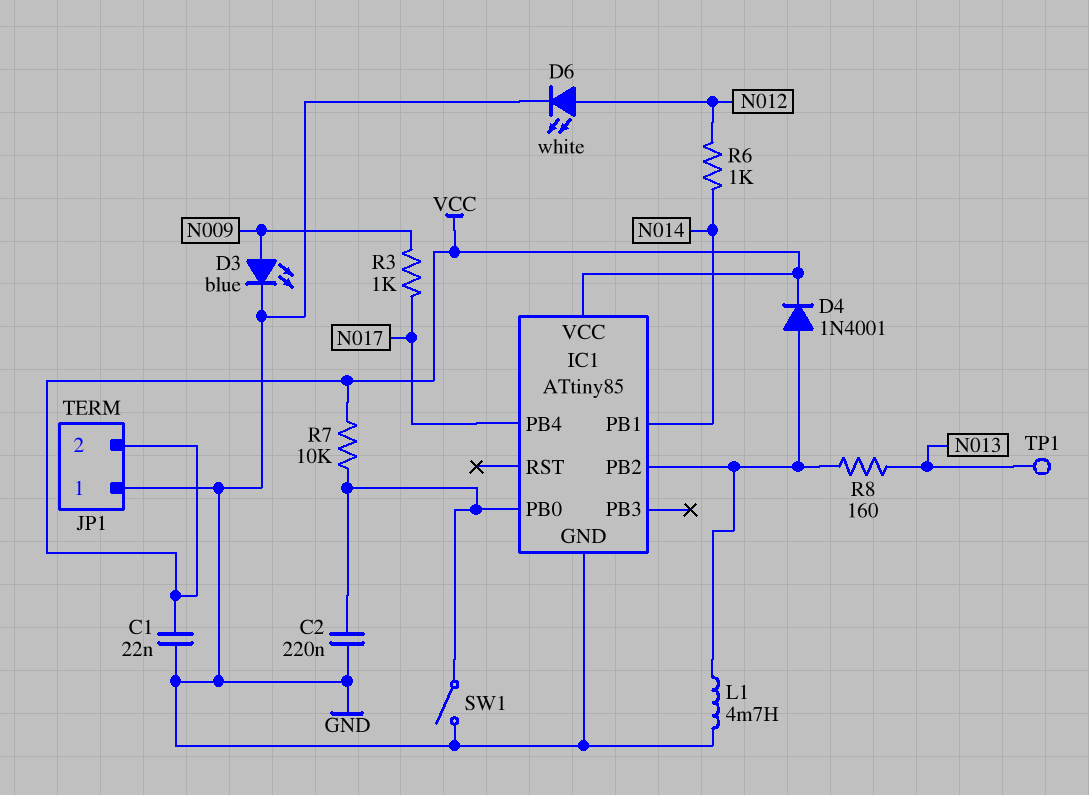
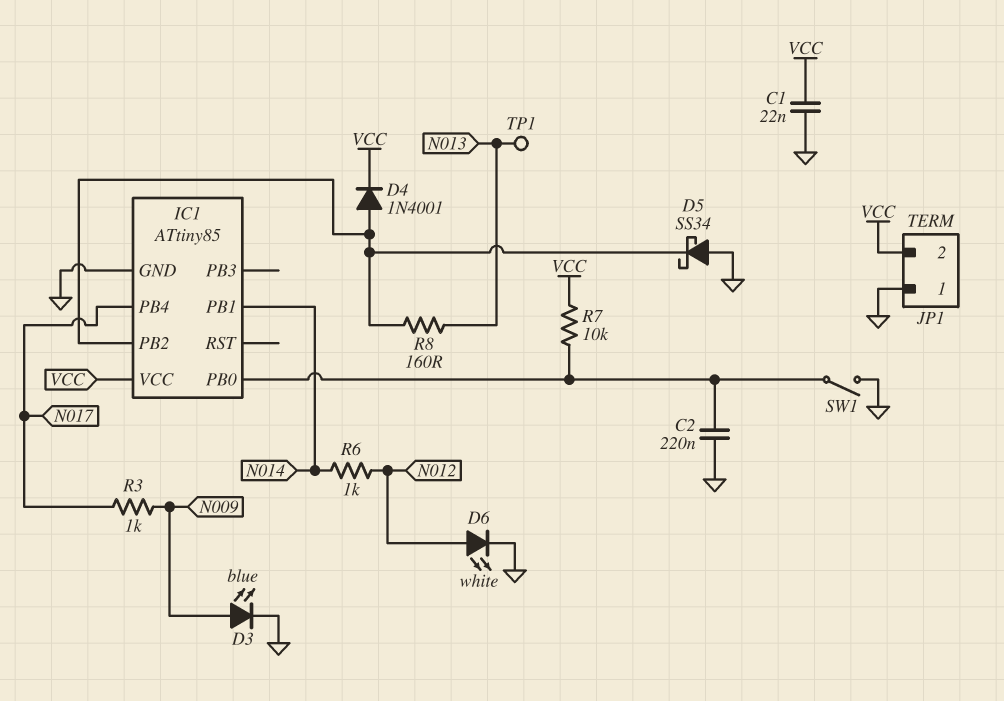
D5: none -> schottky SS34 (A GND, K IC1/PB2)
L1: 4.7mH (GND, IC1/PB2) -> none

